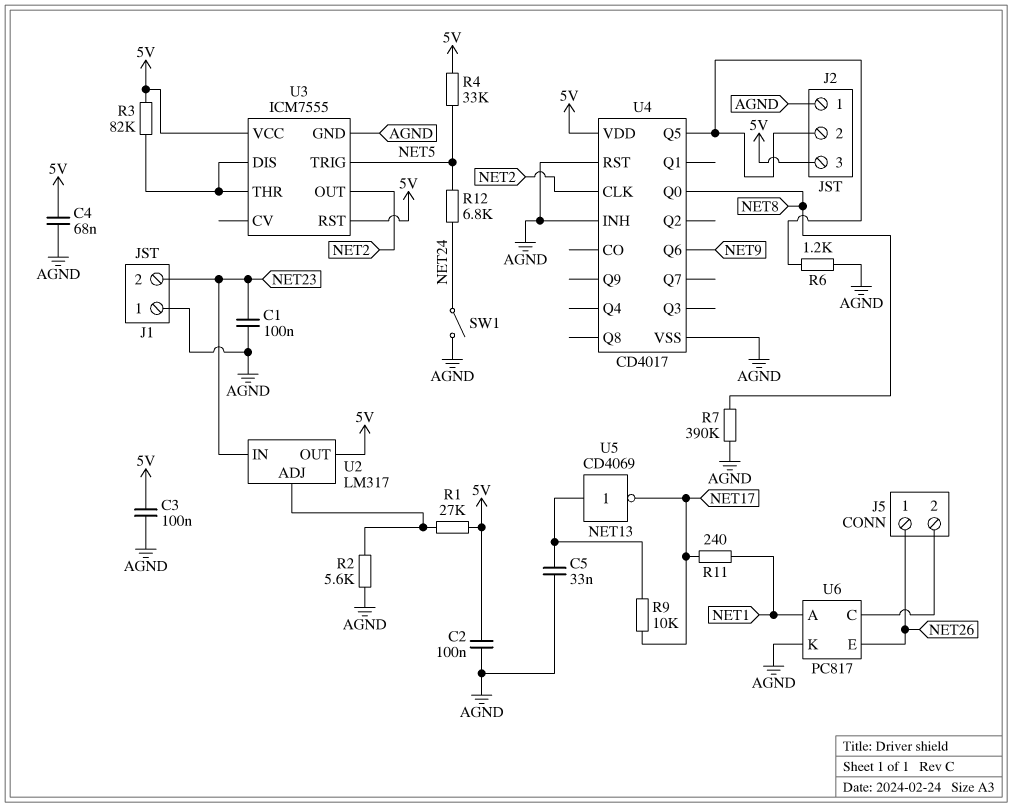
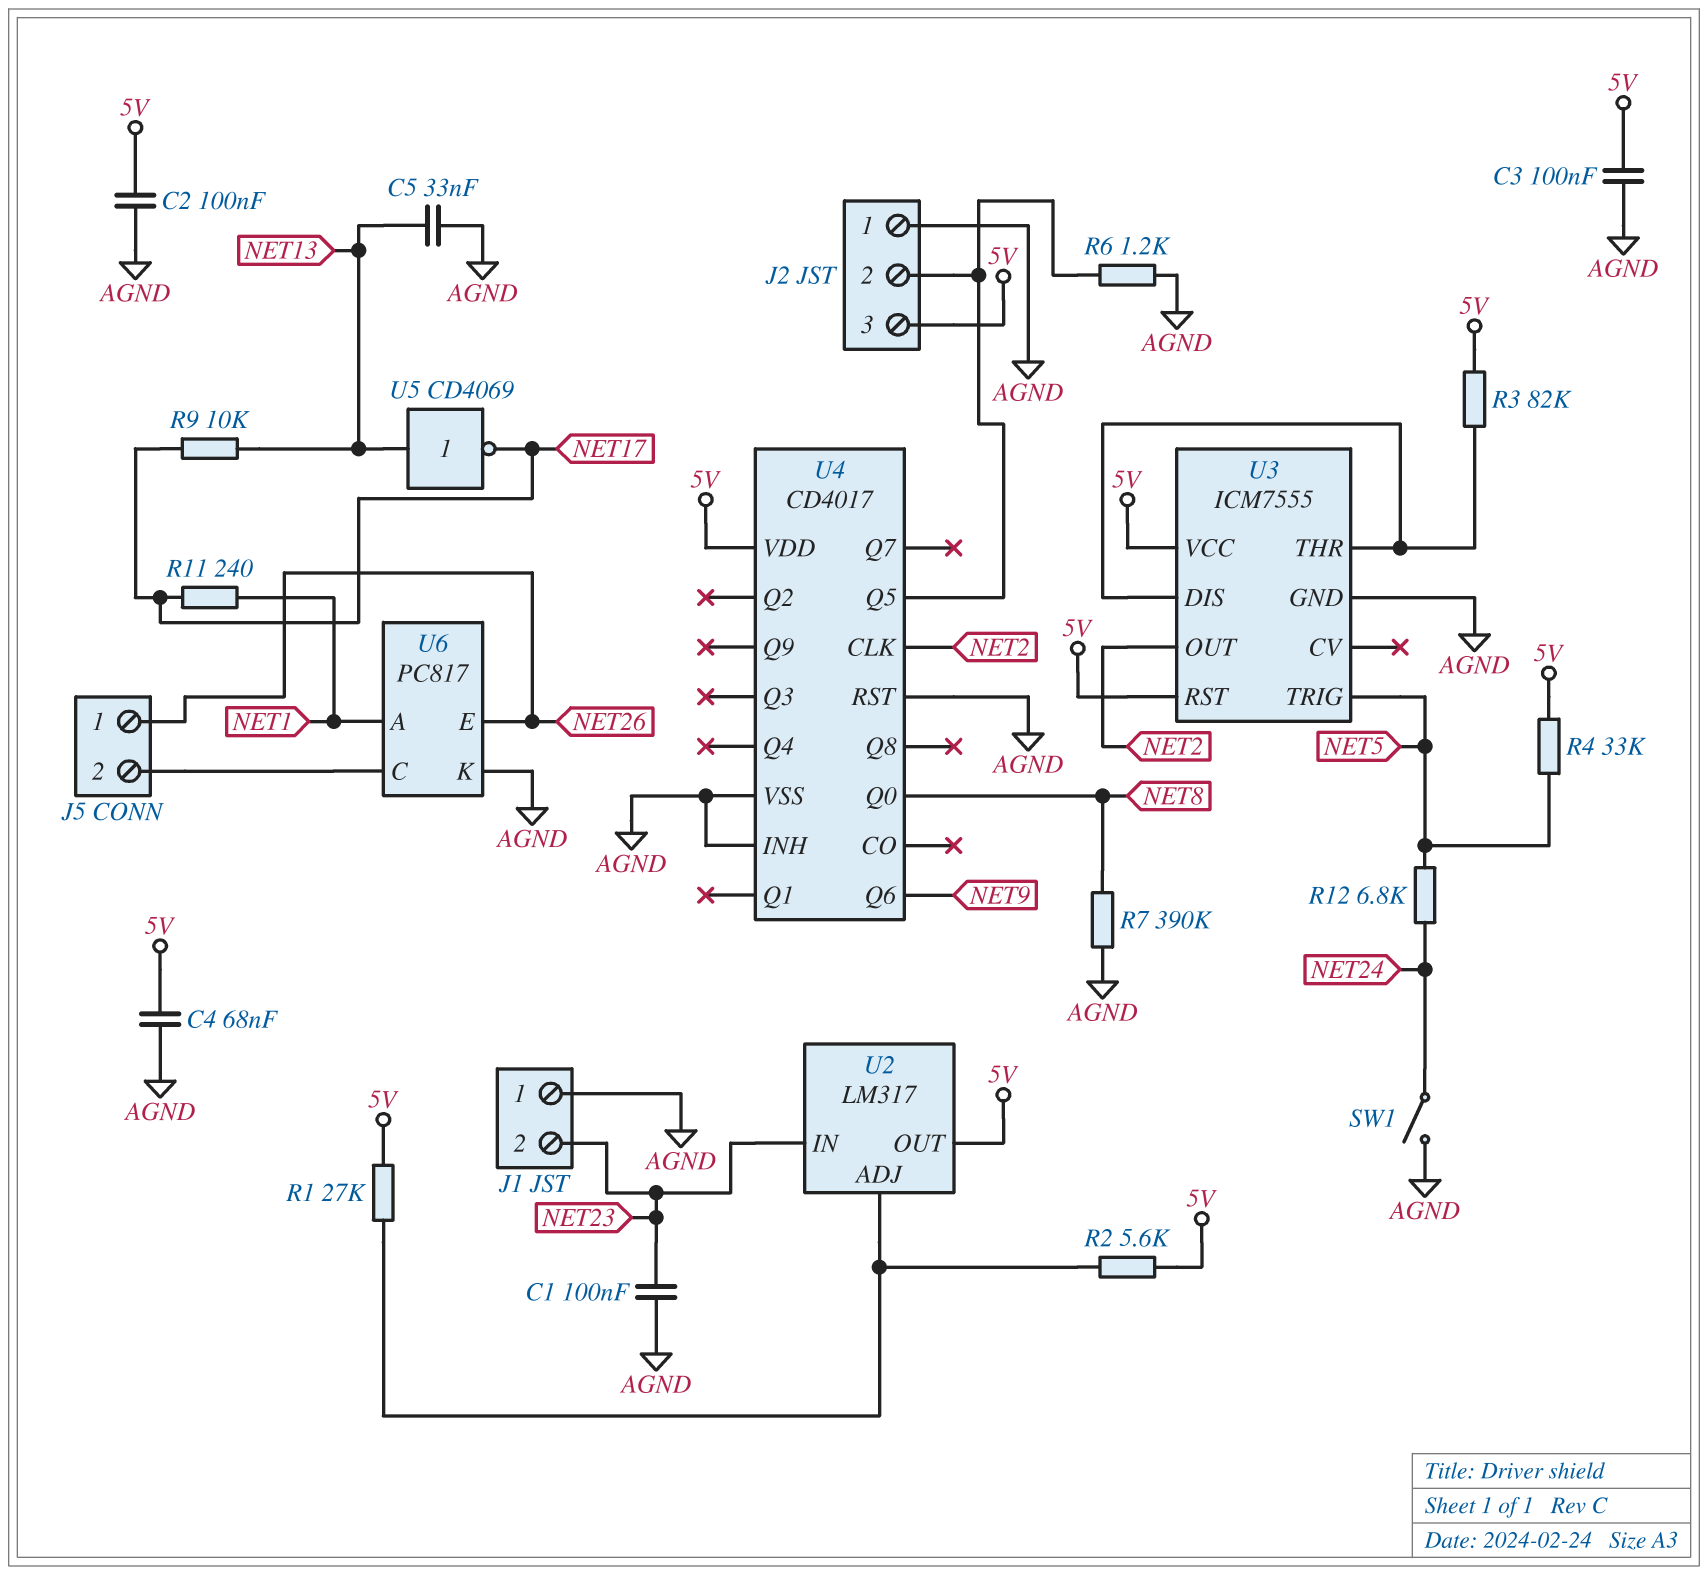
R2: 5.6k (AGND, U2/ADJ) -> 5.6k (5V, U2/ADJ)

